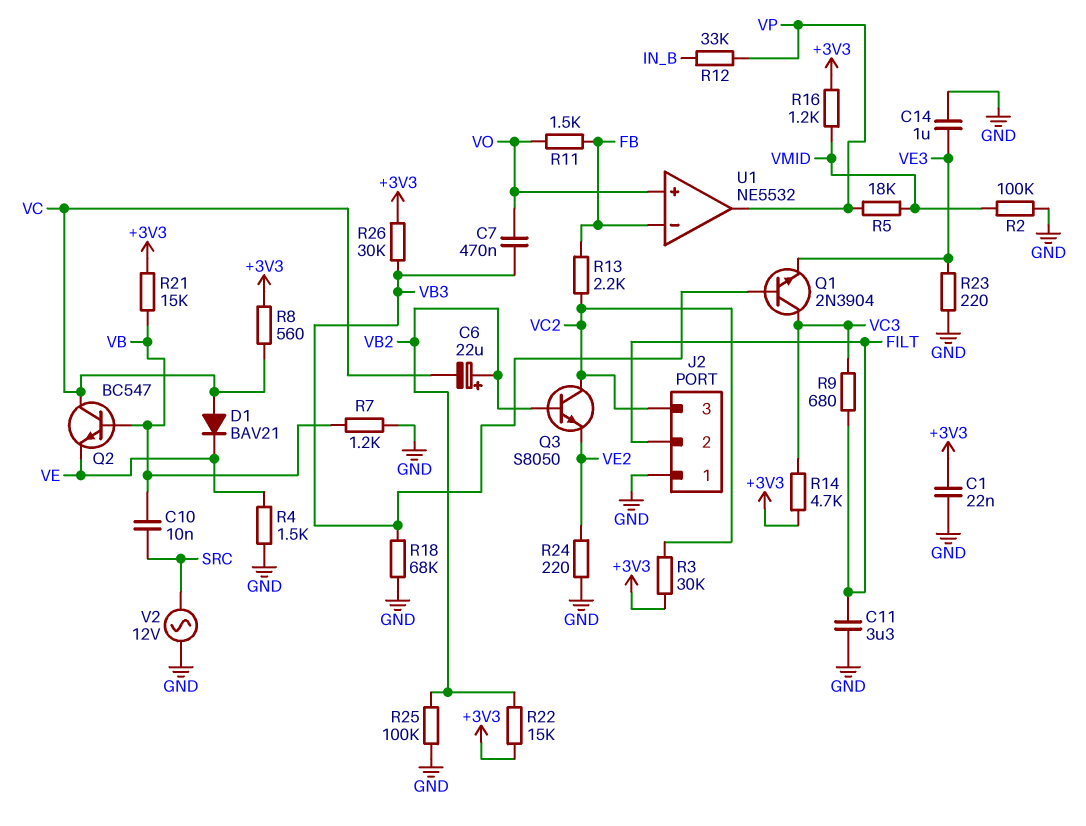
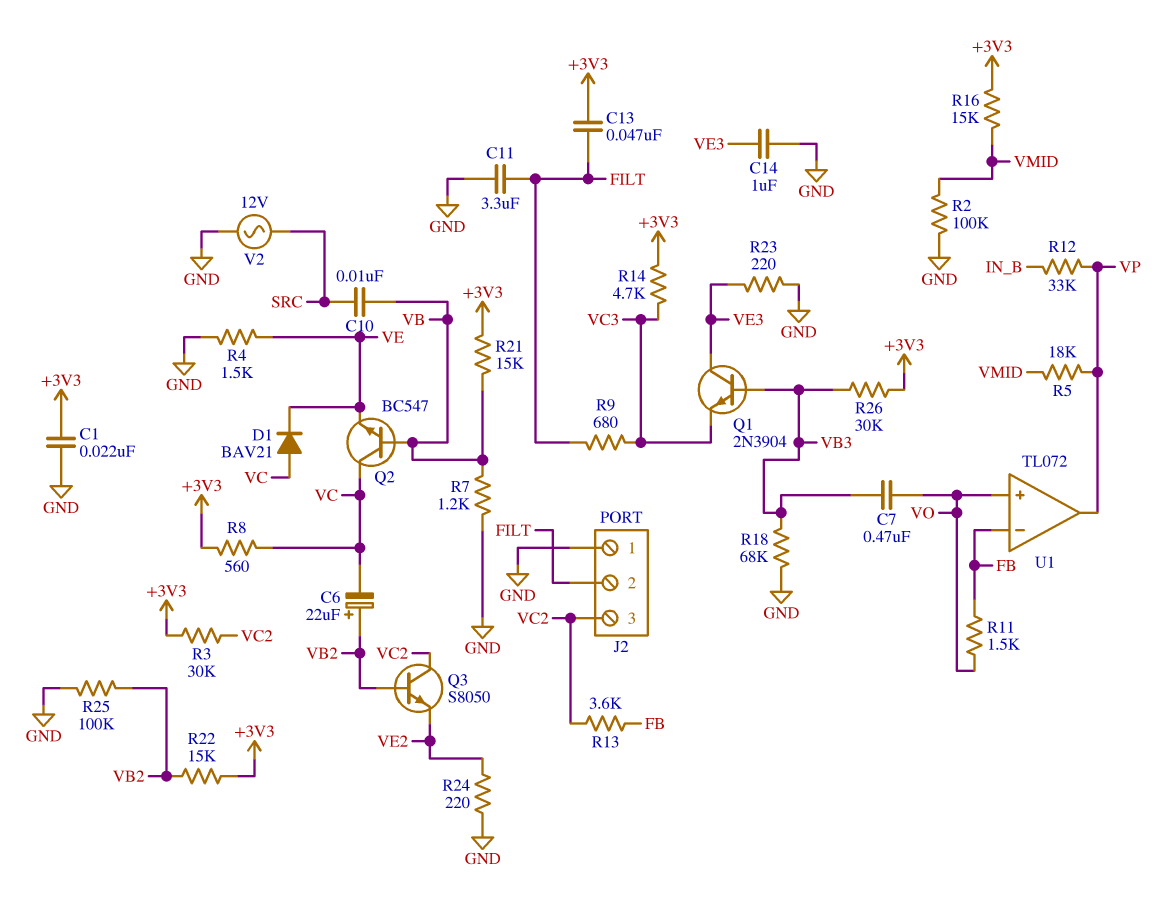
C13: none -> 47nF (+3V3, FILT)
Q1: NPN 2N3904 (B VB3, C VC3, E VE3) -> NPN 2N3904 (B VB3, C VE3, E VC3)
R13: 2.2k (FB, VC2) -> 3.6k (FB, VC2)
R16: 1.2k (+3V3, VMID) -> 15k (+3V3, VMID)
U1: NE5532 -> TL072

